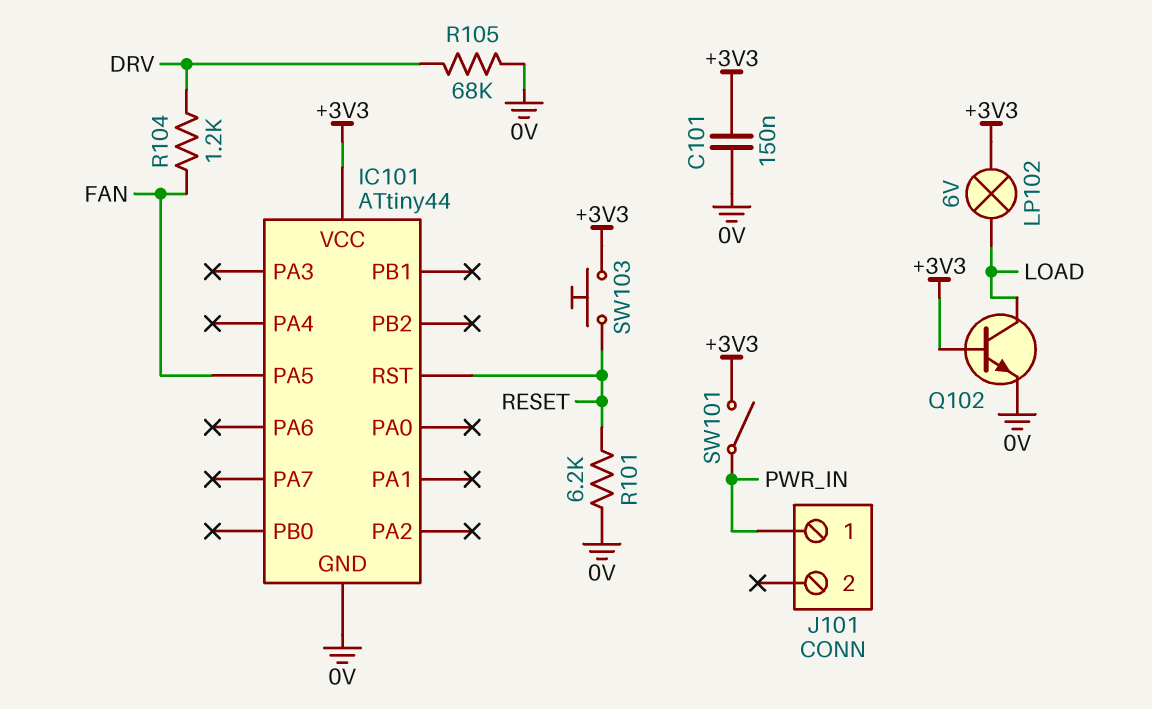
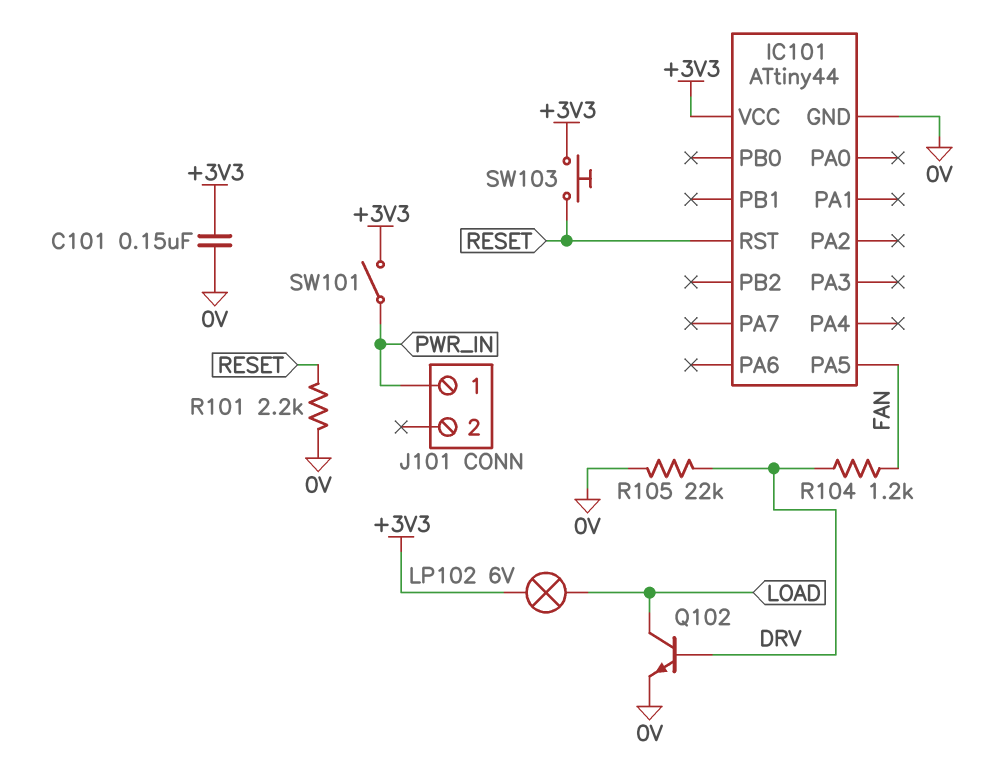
Q102: NPN (B +3V3, C LOAD, E 0V) -> NPN (B DRV, C LOAD, E 0V)
R101: 6.2k (0V, RESET) -> 2.2k (0V, RESET)
R105: 68k (0V, DRV) -> 22k (0V, DRV)

